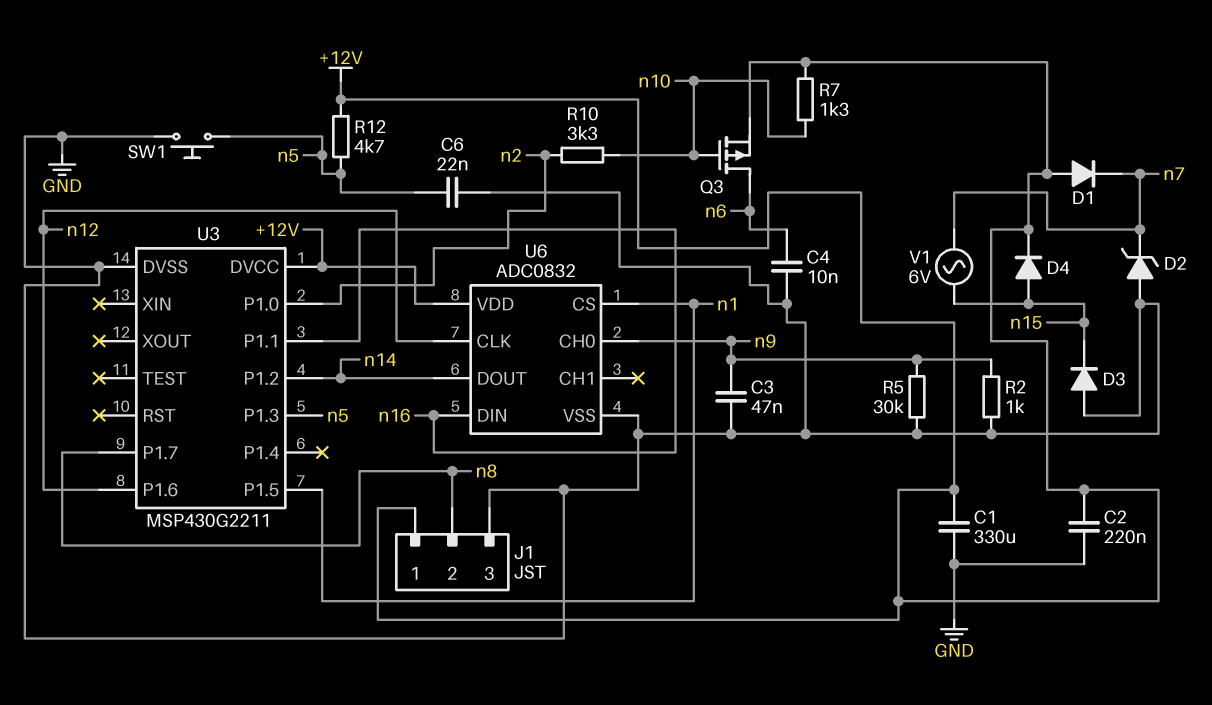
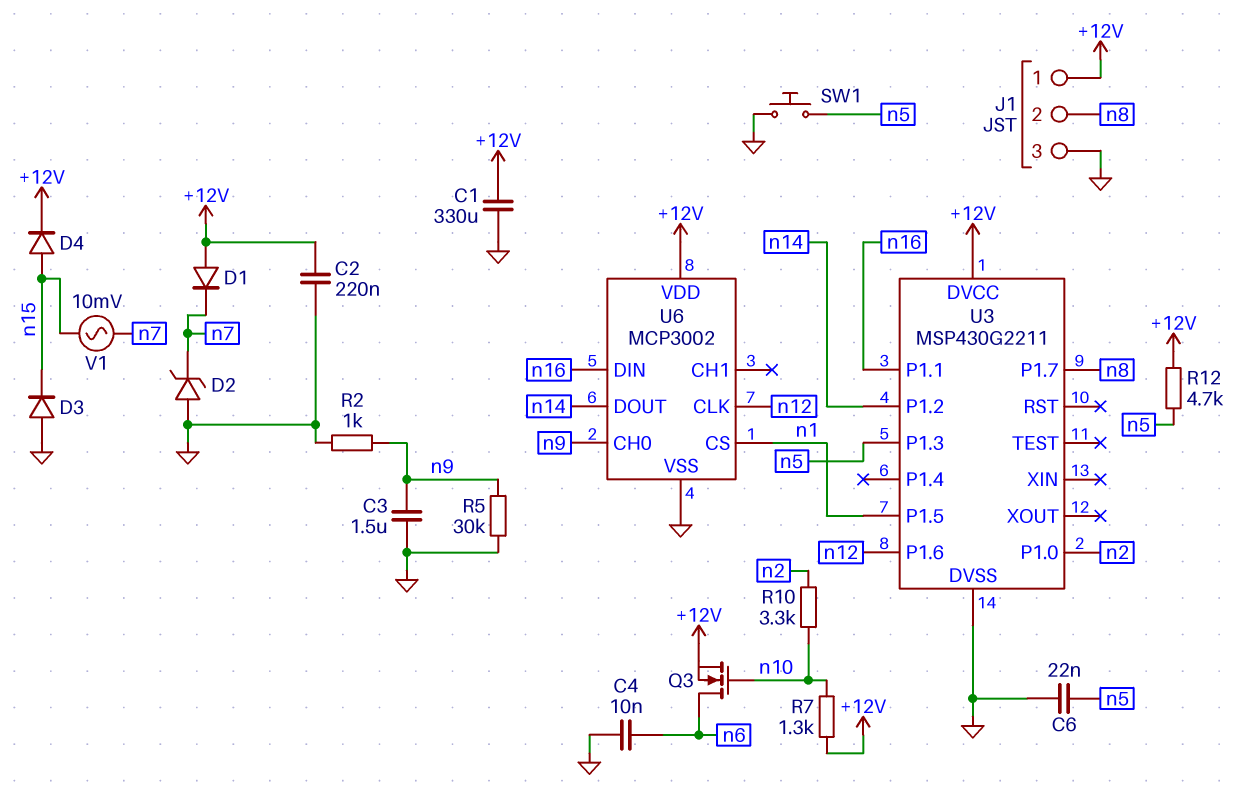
C3: 47nF (GND, n9) -> 1.5uF (GND, n9)
Q3: PMOS (G n10, D n6, S +12V) -> NMOS (G n10, D n6, S +12V)
U6: ADC0832 -> MCP3002
V1: AC 6V (n7, n15) -> AC 10mV (n7, n15)

